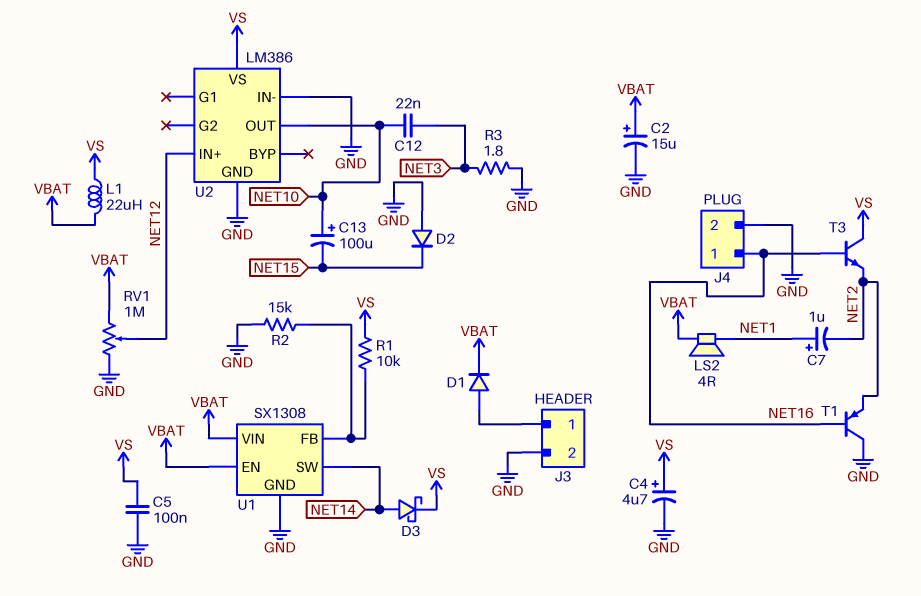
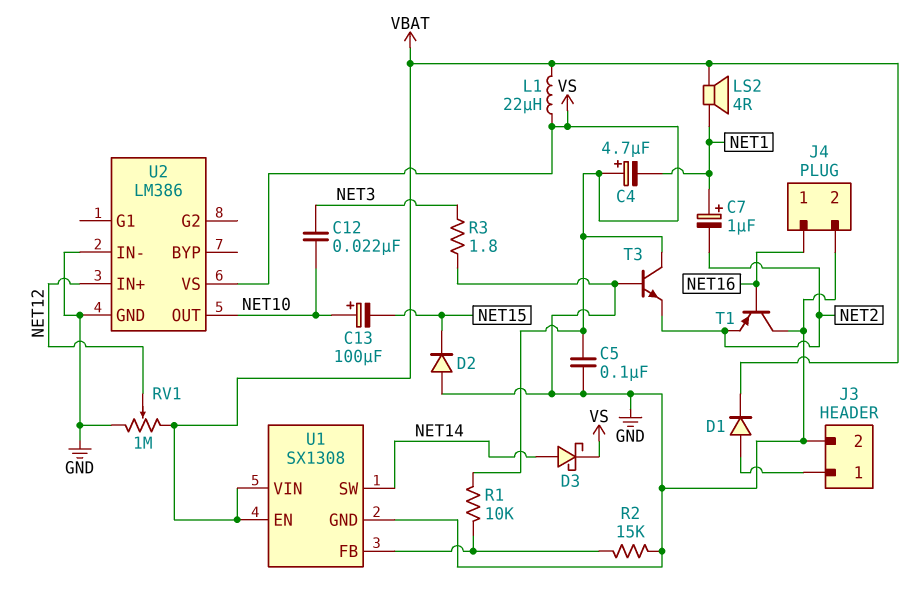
C2: 15uF (plus VBAT, minus GND) -> none
C4: 4.7uF (plus VS, minus GND) -> 4.7uF (plus VS, minus NET1)
T3: NPN (B NET16, C VS, E NET2) -> NPN (B GND, C VS, E NET2)

